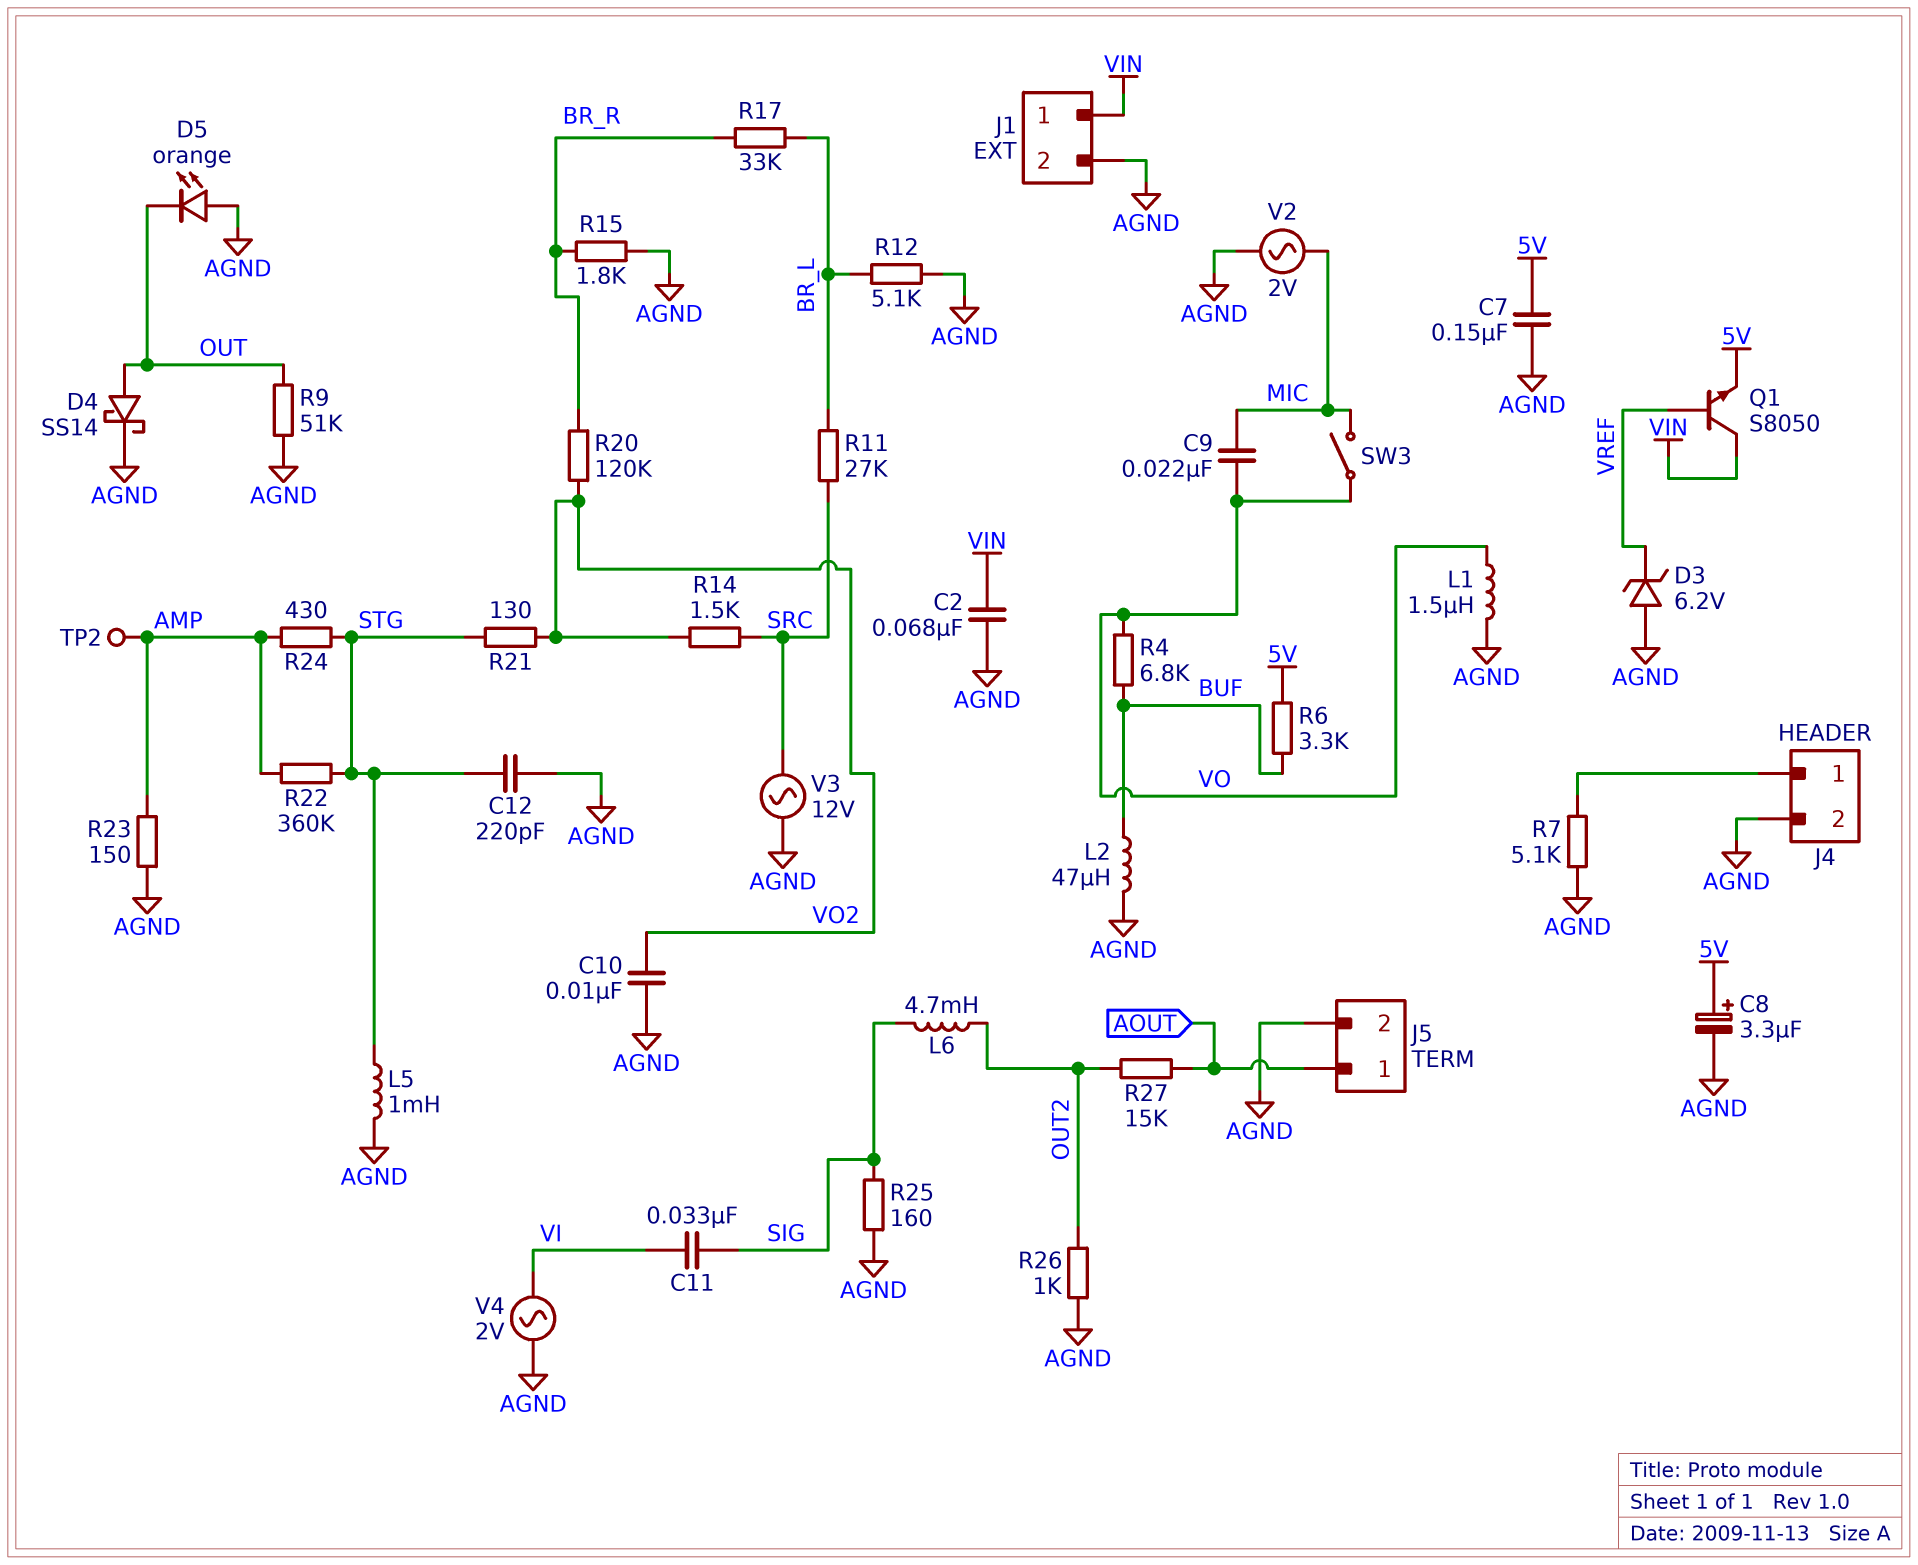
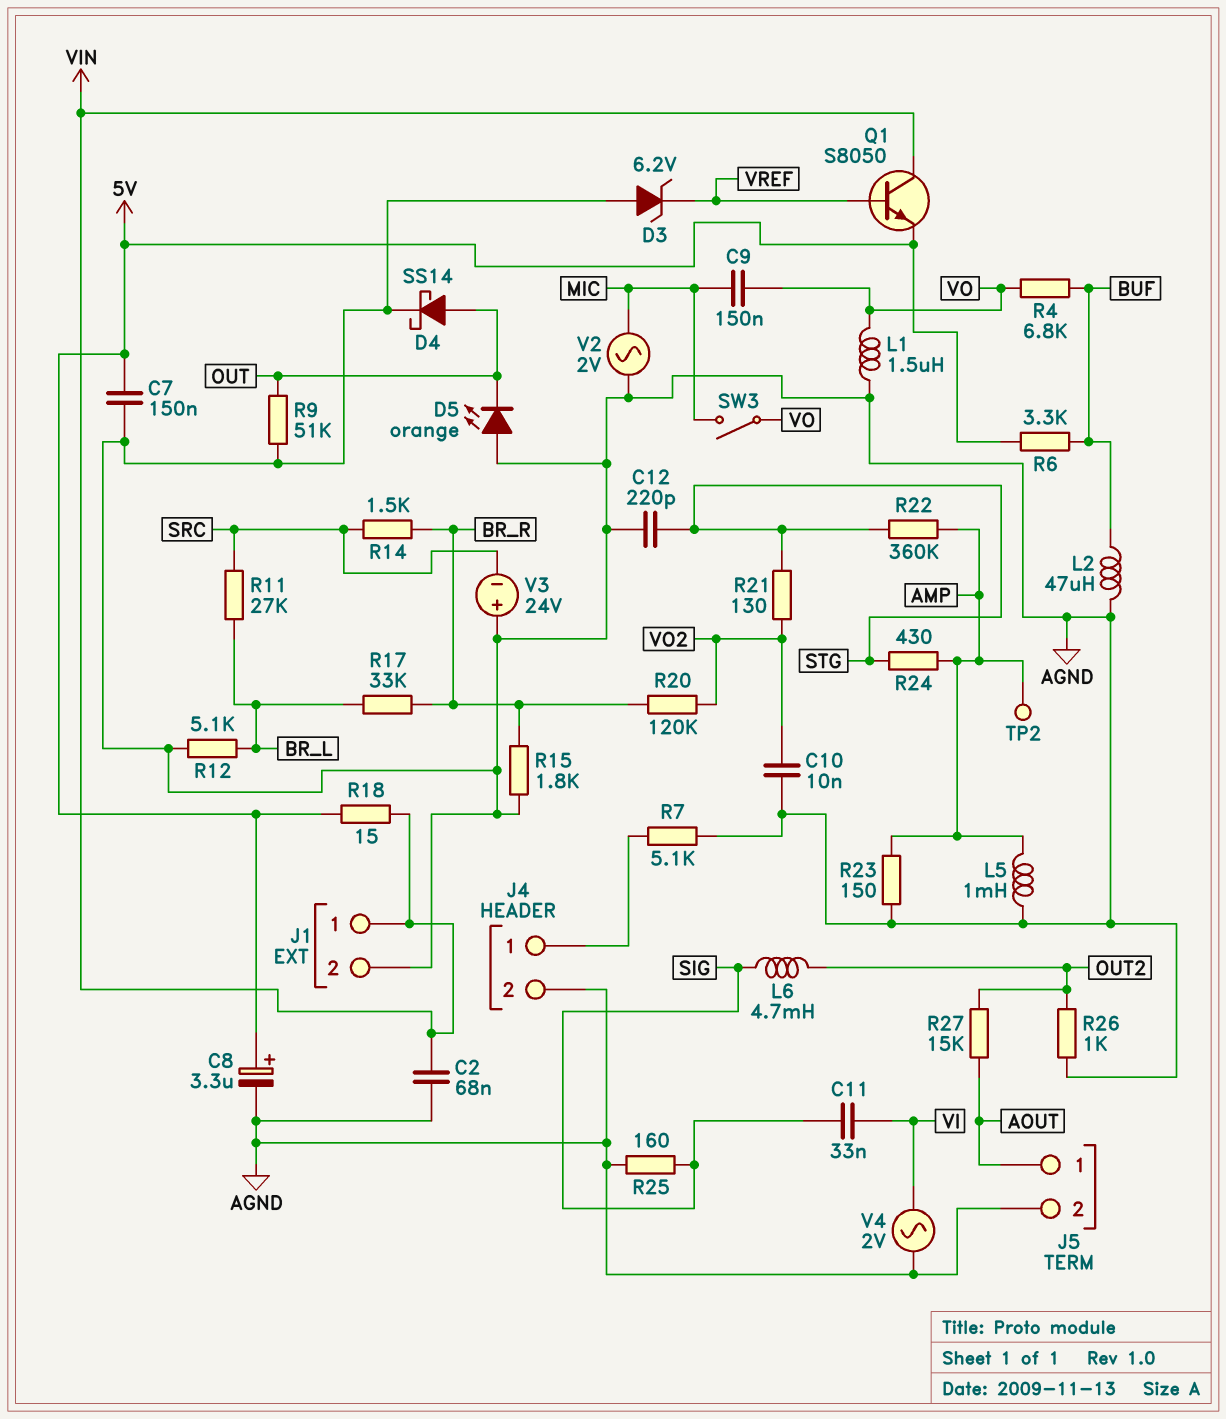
C9: 22nF (MIC, VO) -> 150nF (MIC, VO)
L5: 1mH (AGND, STG) -> 1mH (AGND, AMP)
R14: 1.5k (SRC, VO2) -> 1.5k (BR_R, SRC)
R18: none -> 15 (5V, VIN)
V3: AC 12V (AGND, SRC) -> 24V (plus AGND, minus SRC)

